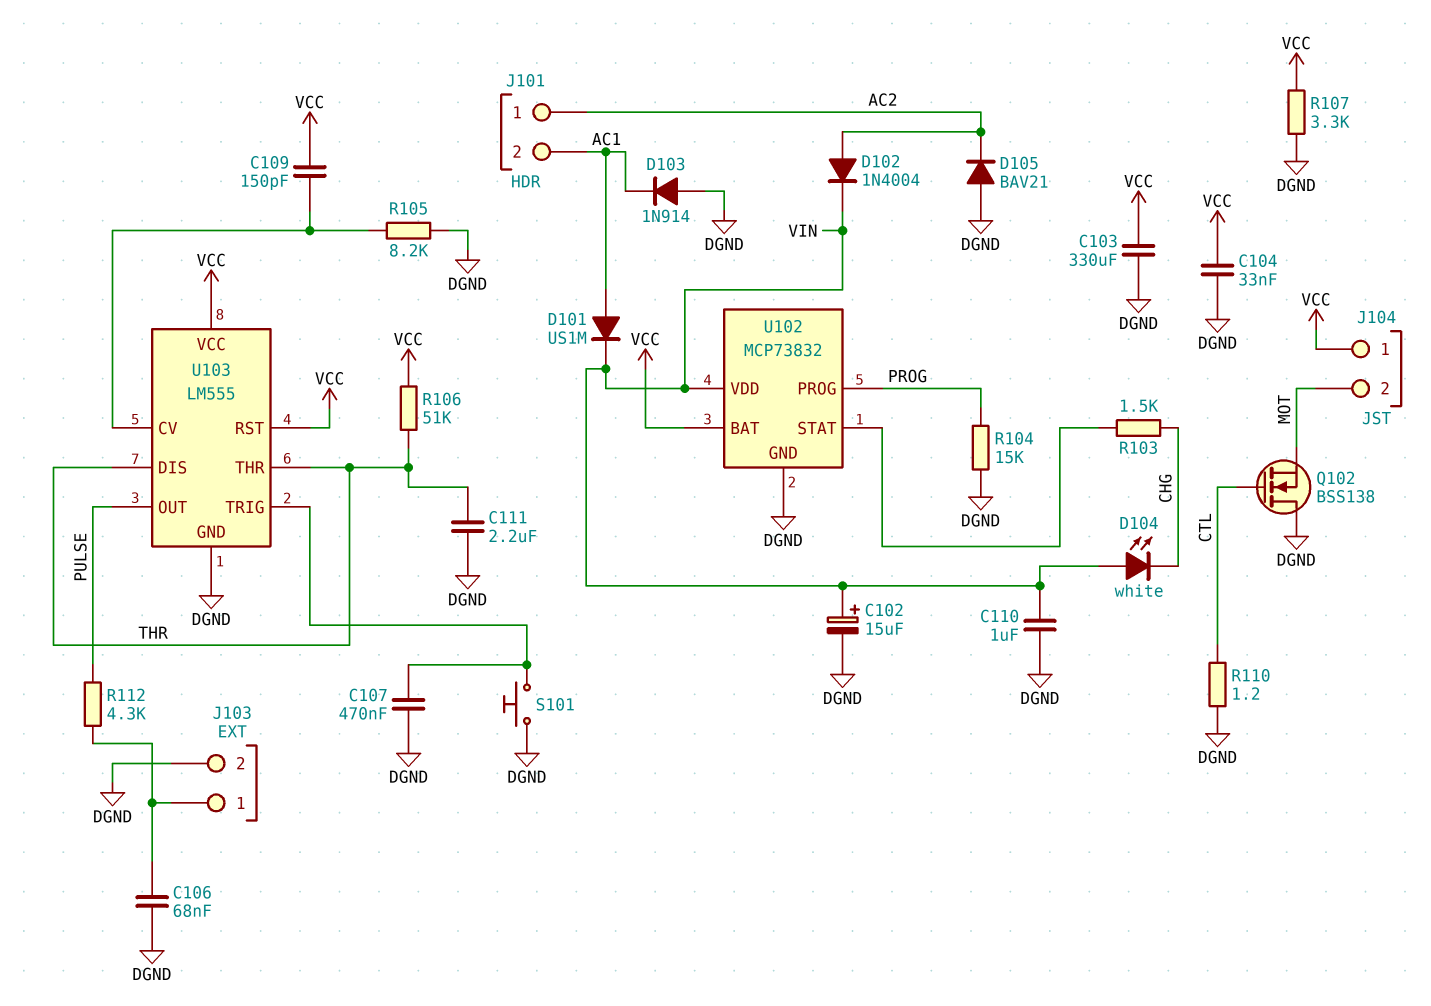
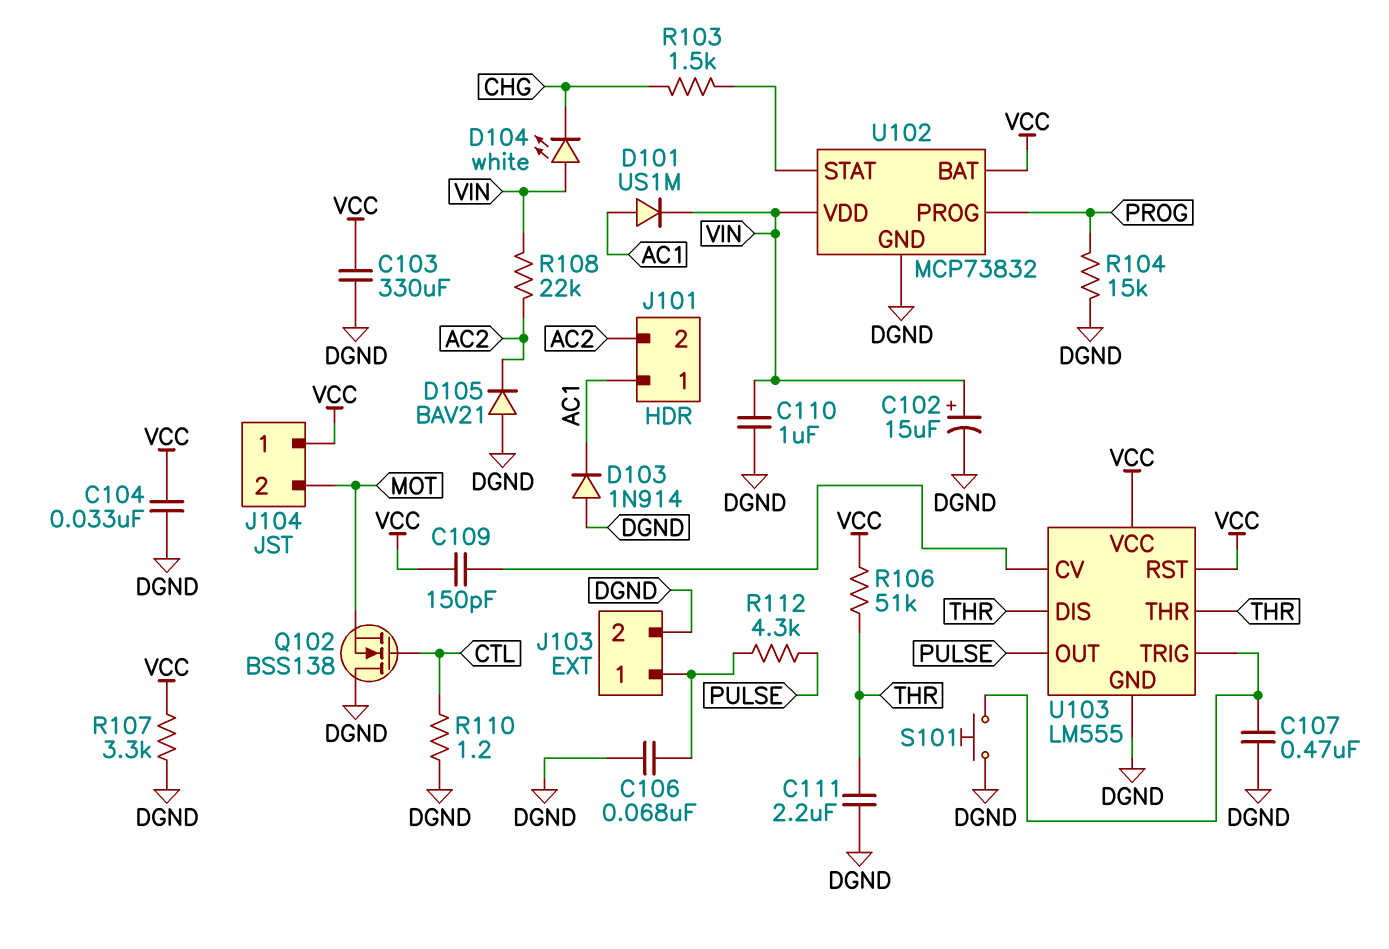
D102: diode 1N4004 (A AC2, K VIN) -> none
J101 pin 1: AC2 -> AC1
J101 pin 2: AC1 -> AC2
R105: 8.2k (DGND, U103/CV) -> none
R108: none -> 22k (AC2, VIN)

